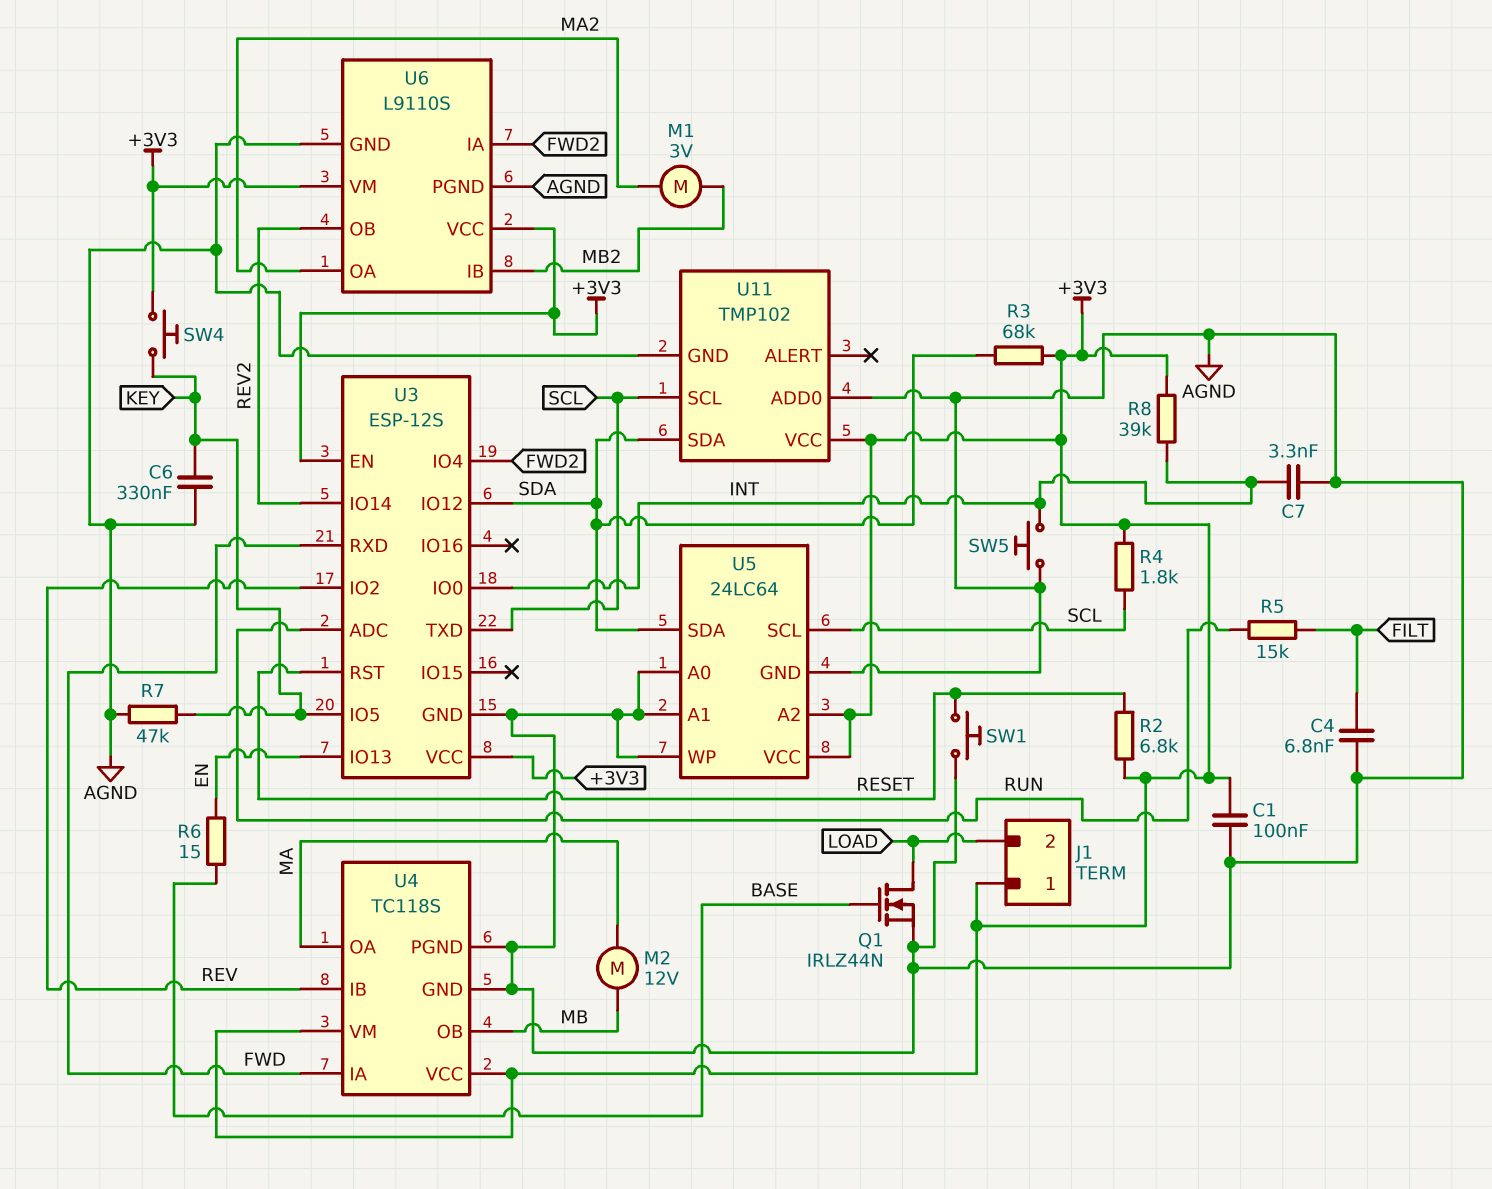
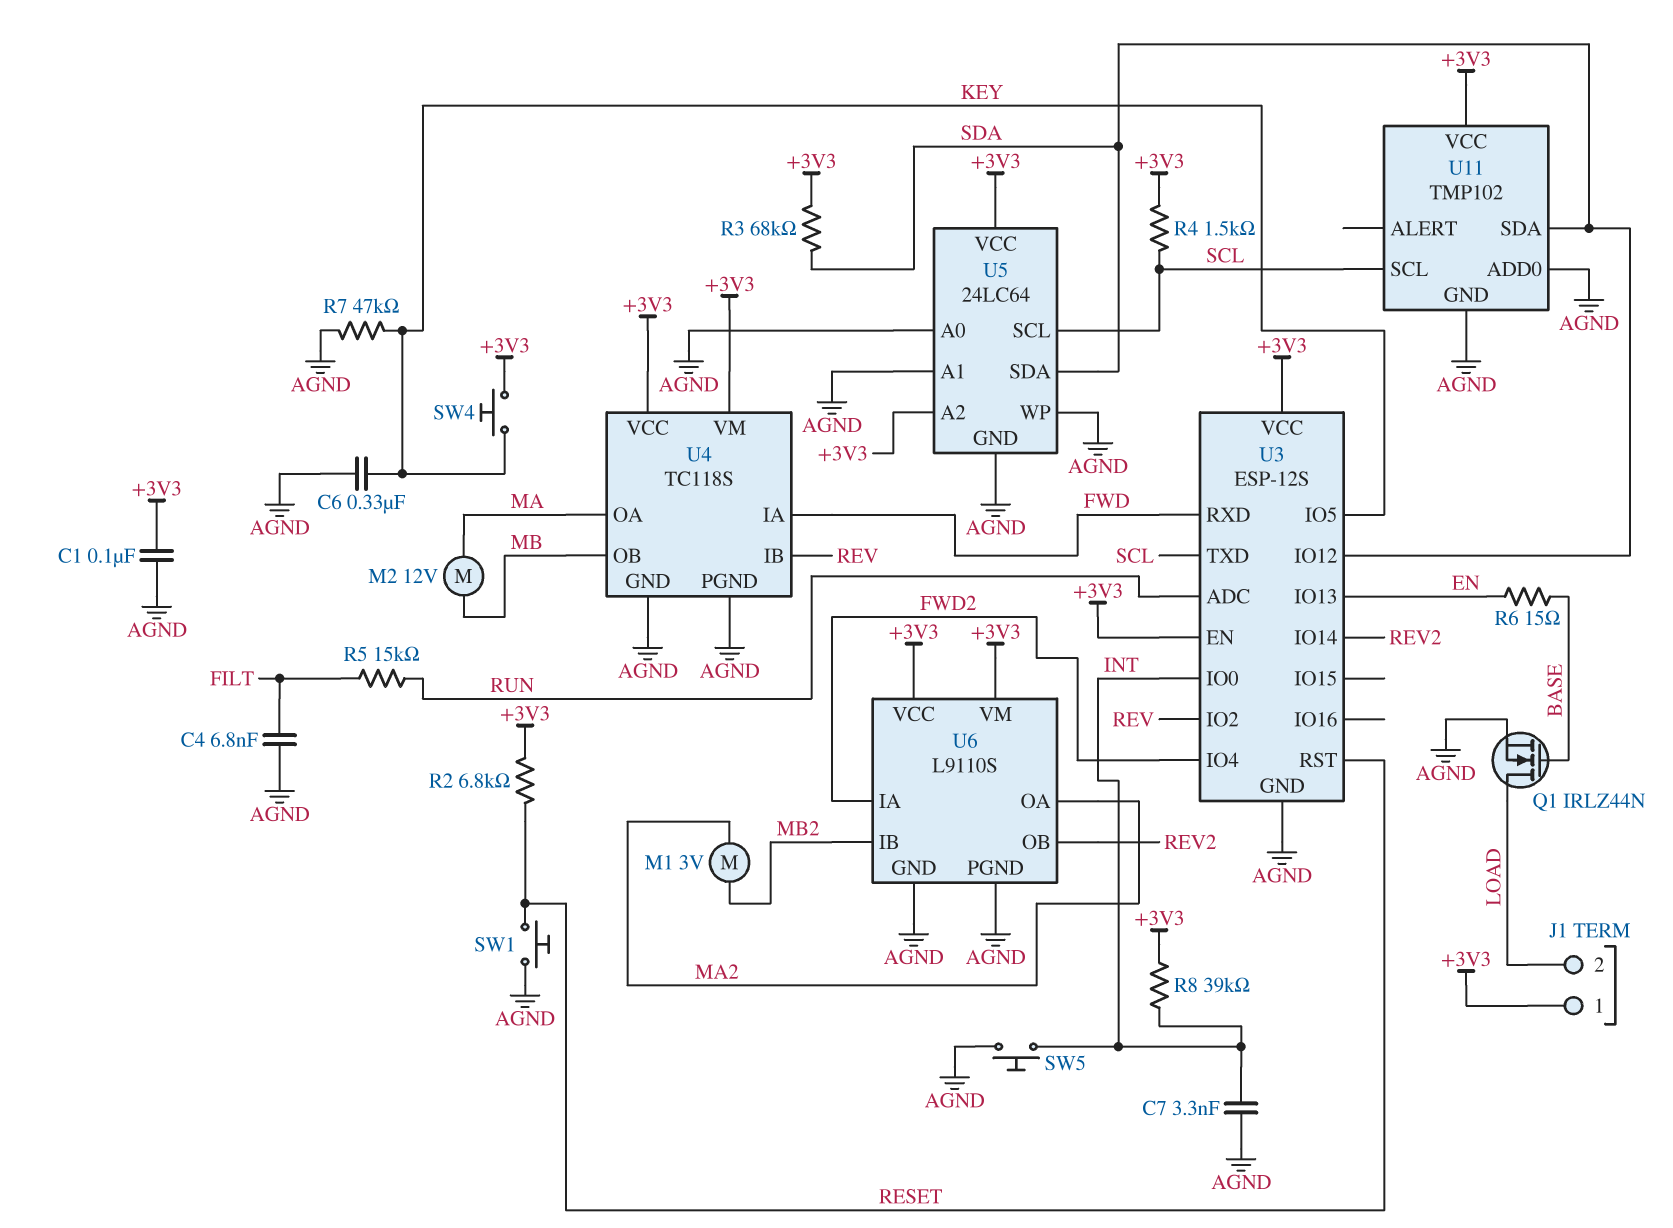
R4: 1.8k (+3V3, SCL) -> 1.5k (+3V3, SCL)

